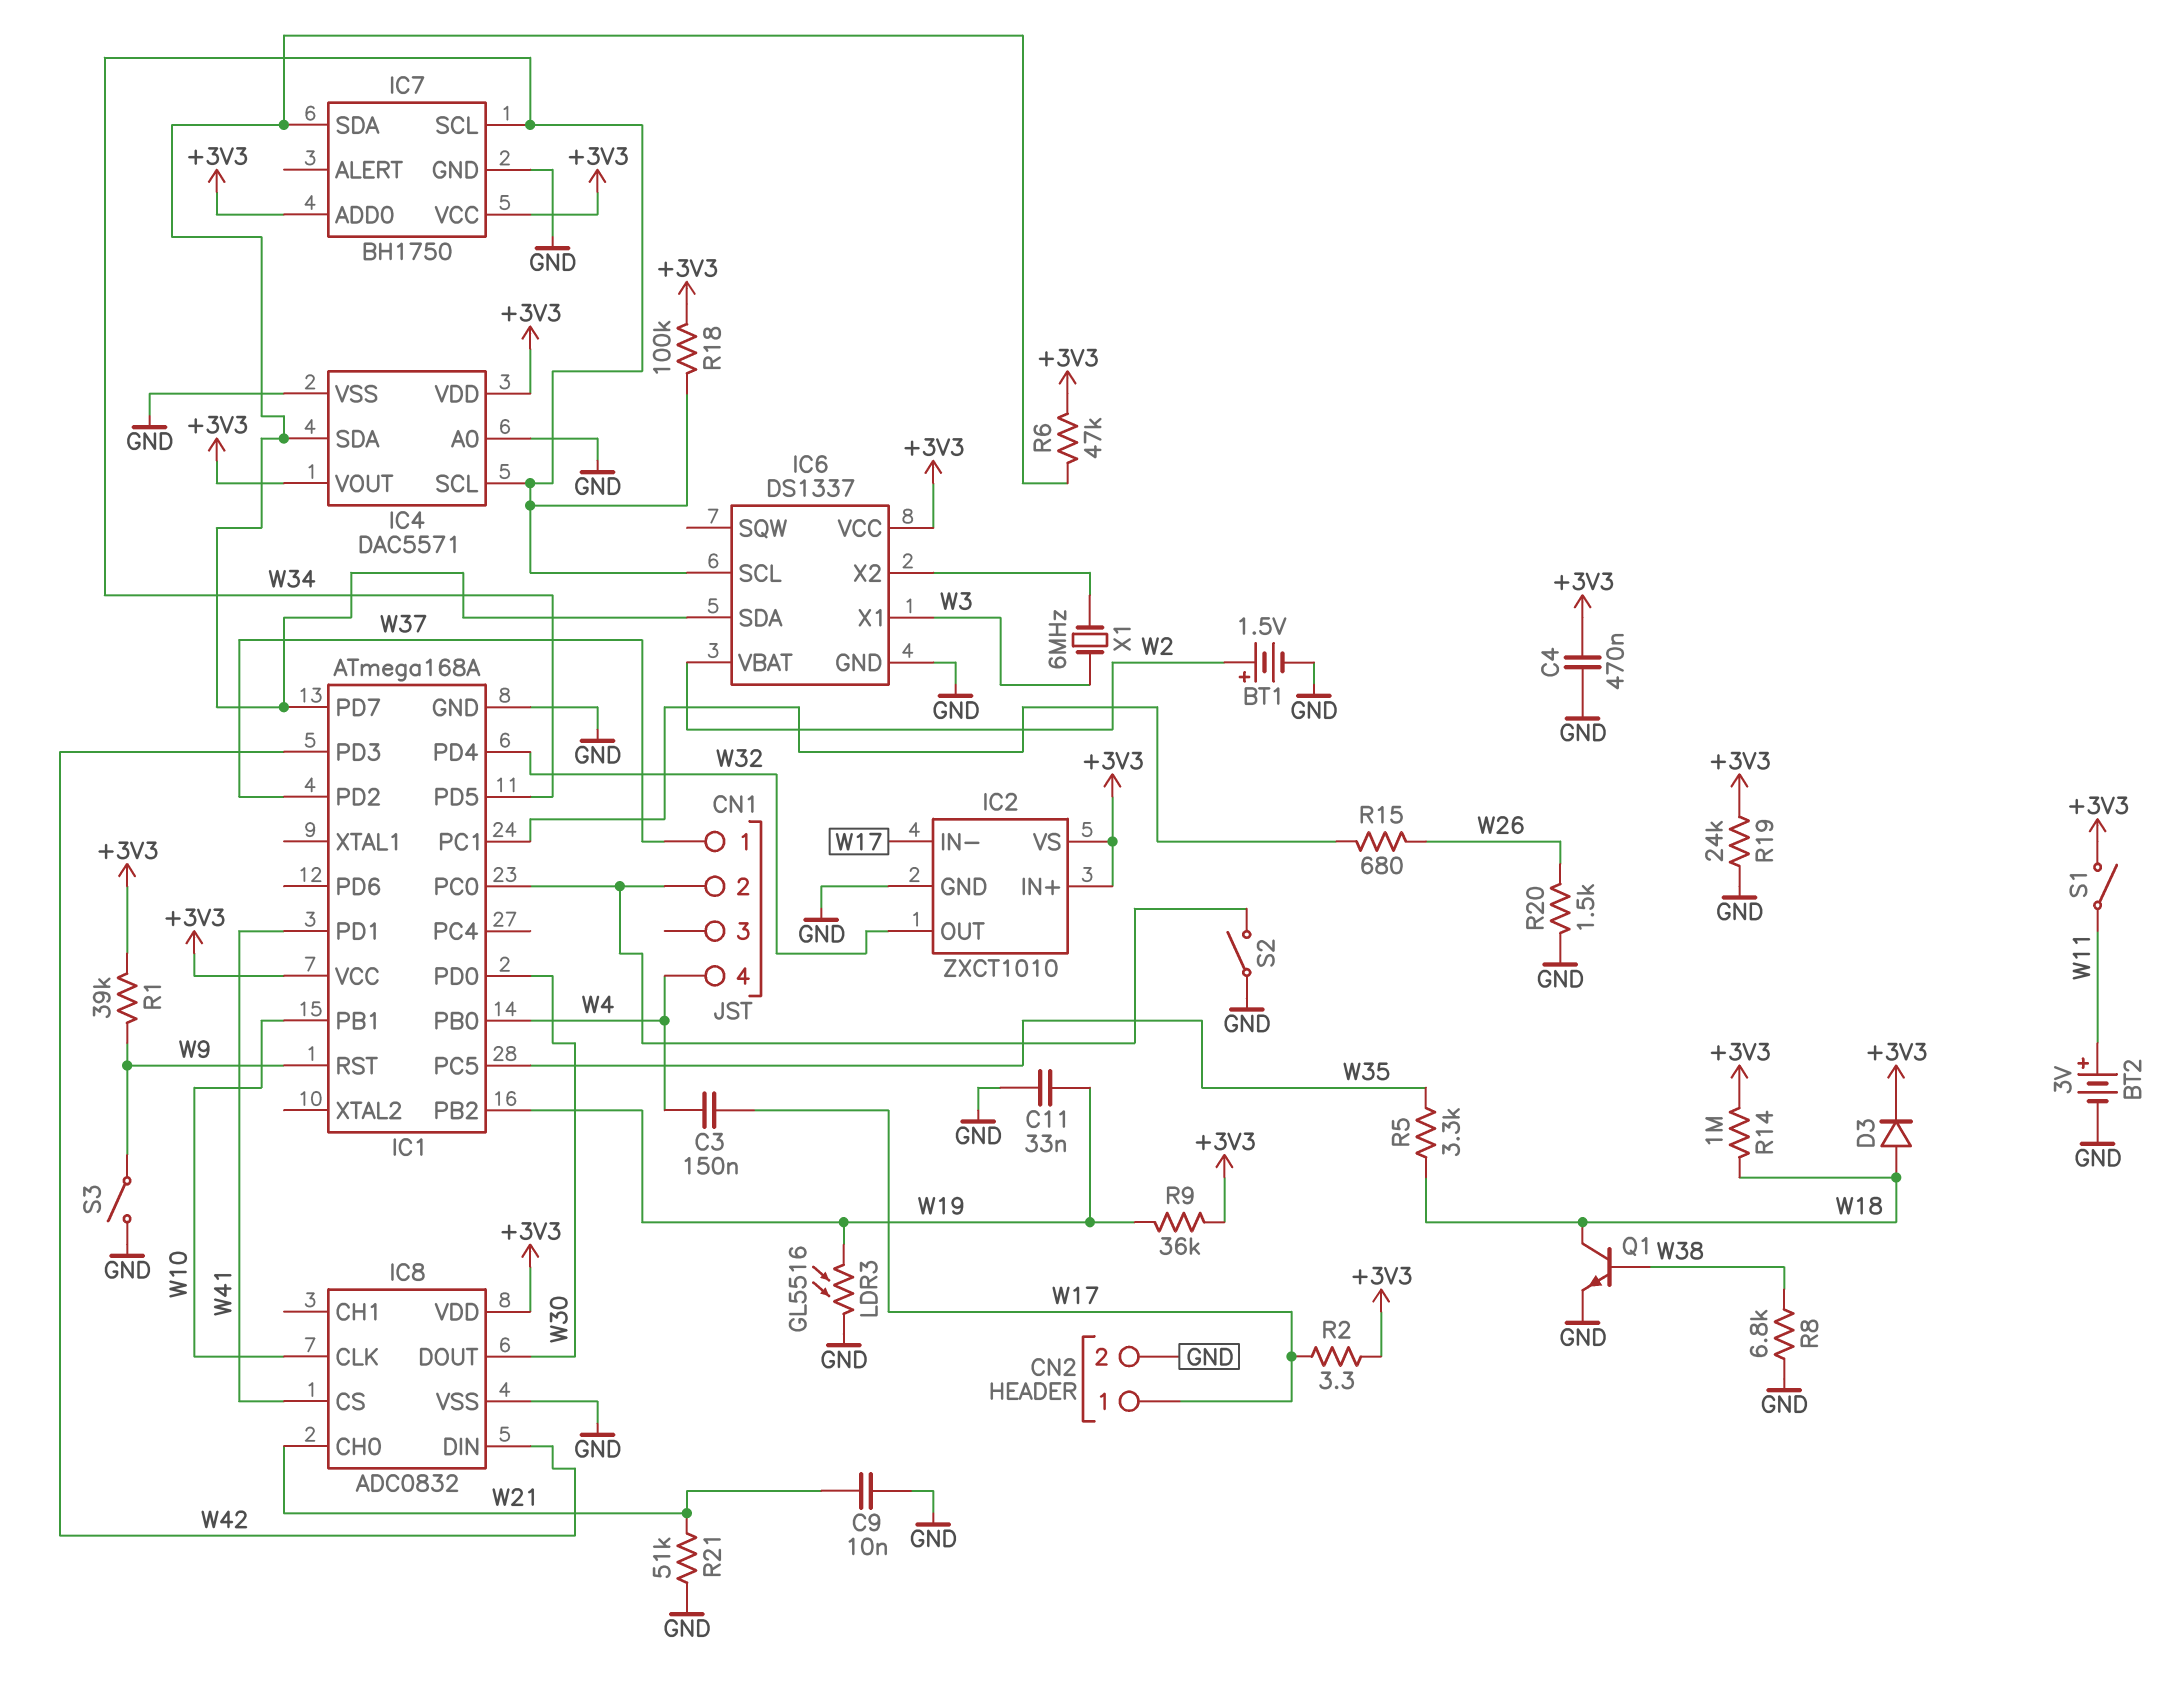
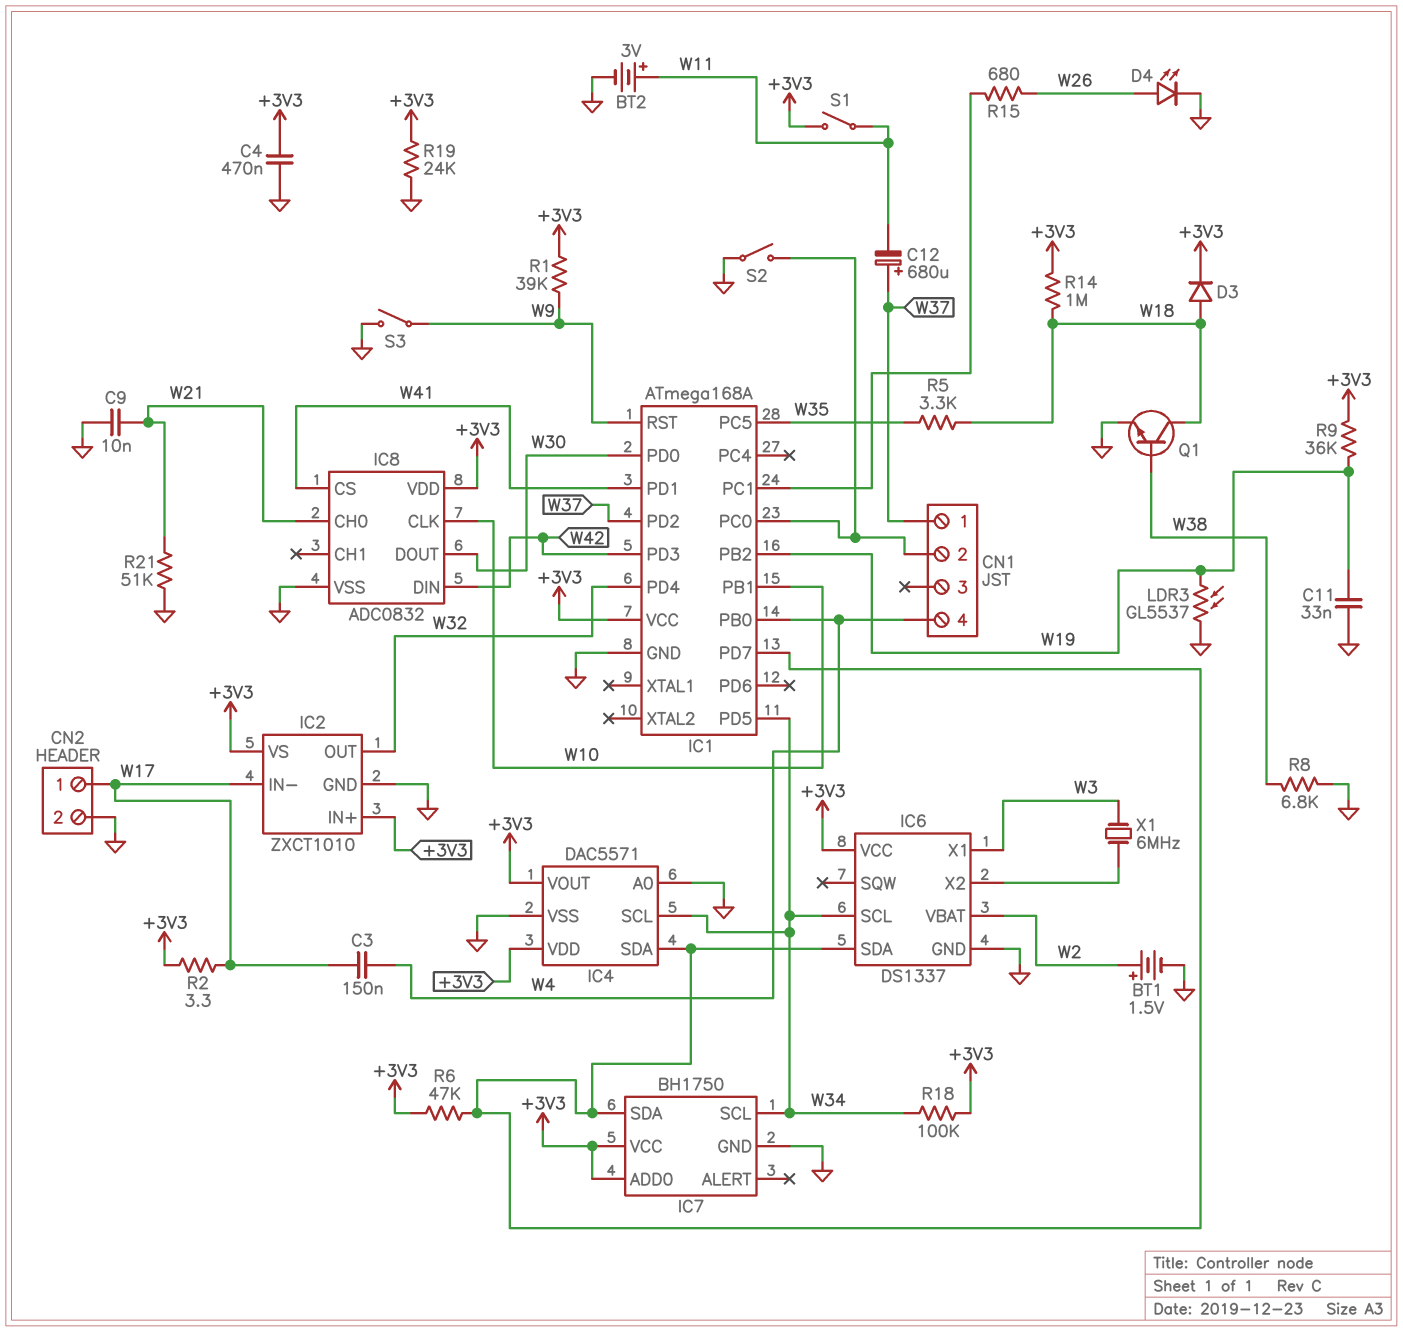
C12: none -> 680uF (plus W37, minus W11)
D4: none -> LED (A W26, K GND)
LDR3: GL5516 (GND, W19) -> GL5537 (GND, W19)
R20: 1.5k (GND, W26) -> none

